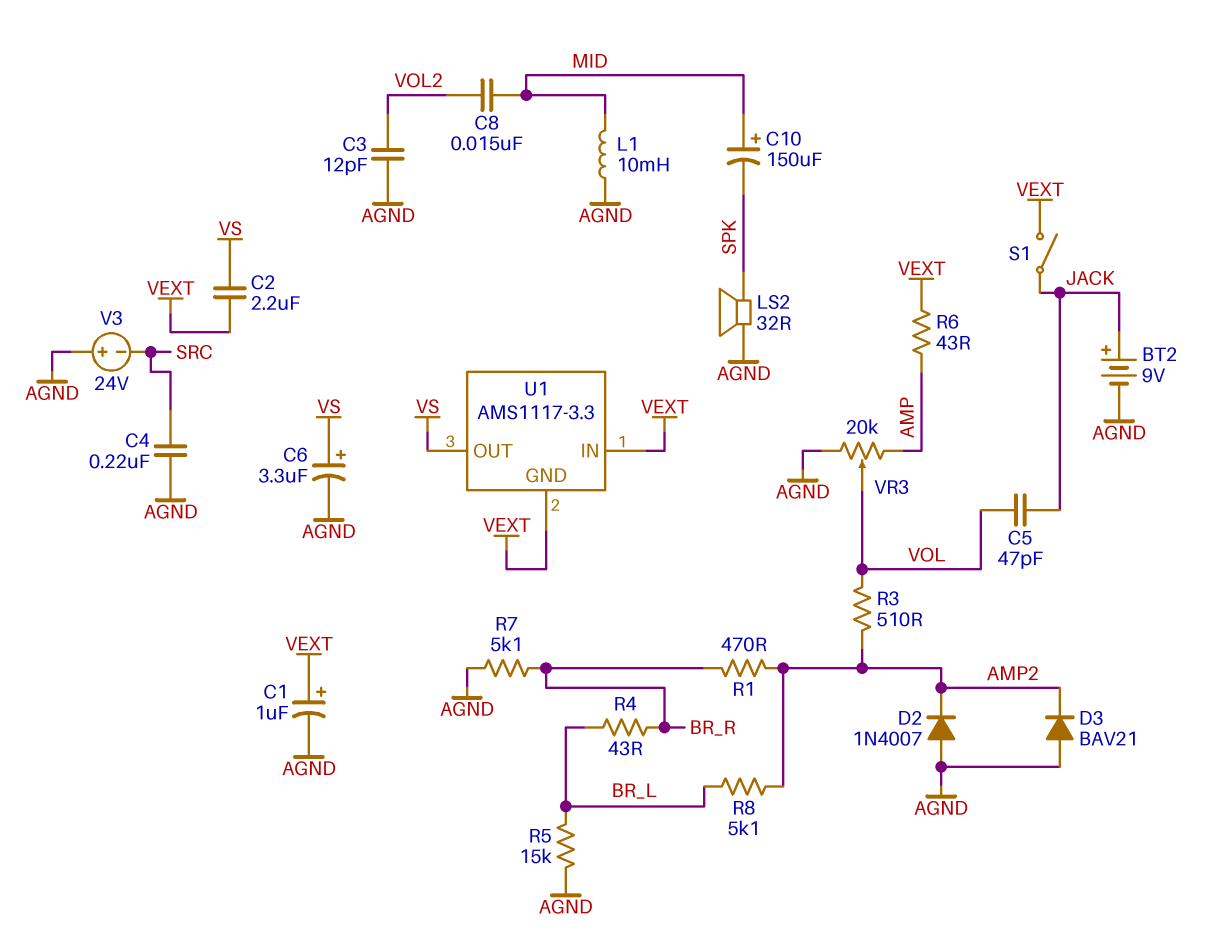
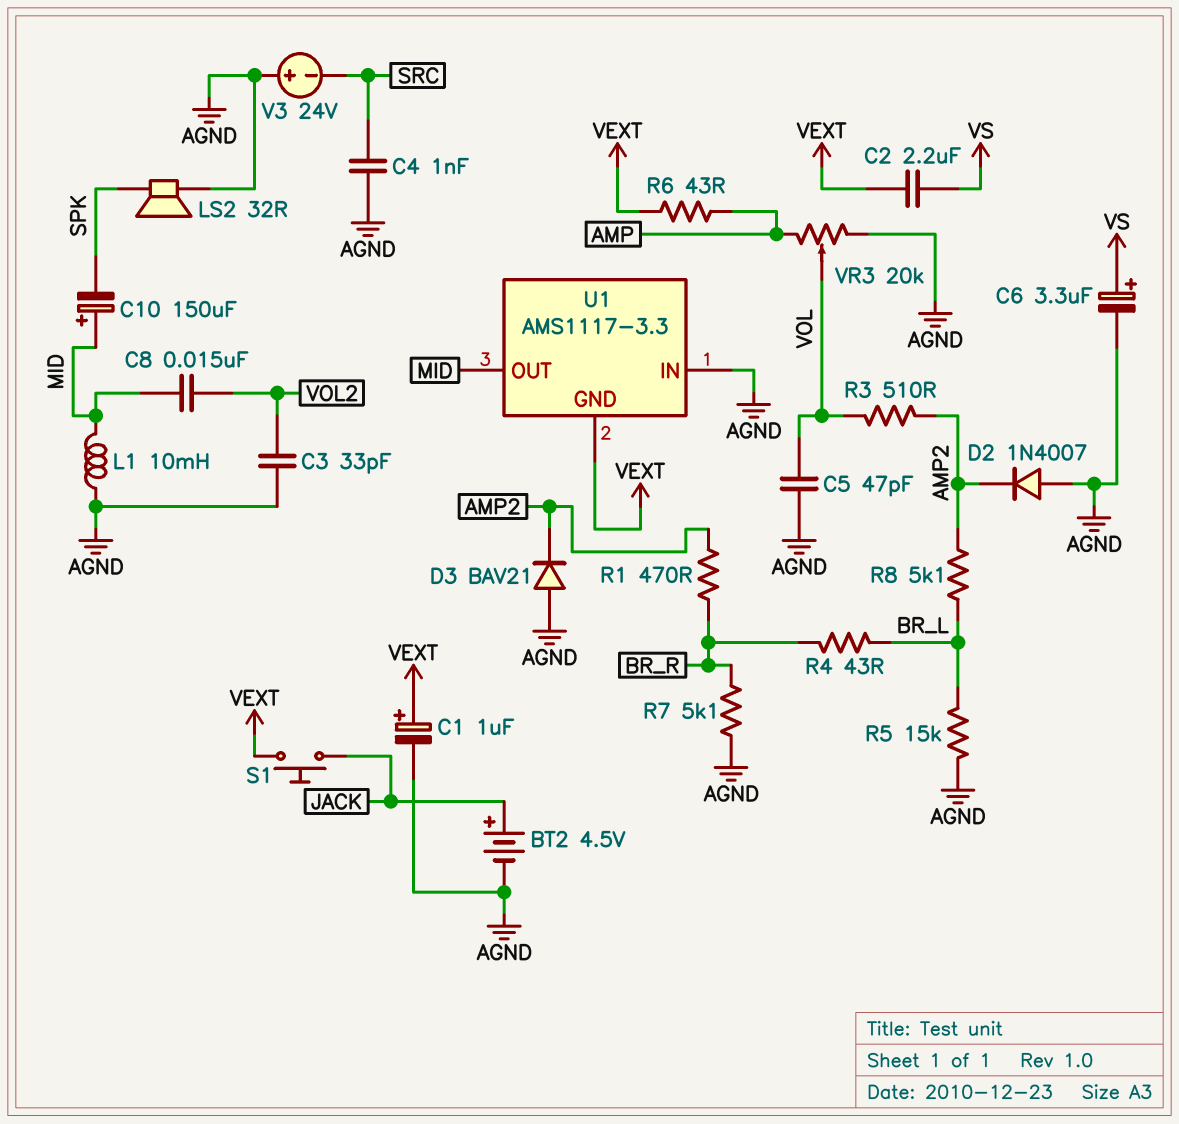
BT2: 9V (plus JACK, minus AGND) -> 4.5V (plus JACK, minus AGND)
C3: 12pF (AGND, VOL2) -> 33pF (AGND, VOL2)
C4: 220nF (AGND, SRC) -> 1nF (AGND, SRC)
C5: 47pF (JACK, VOL) -> 47pF (AGND, VOL)
S1: switch (JACK, VEXT) -> button (JACK, VEXT)
U1 pin IN: VEXT -> AGND
U1 pin OUT: VS -> MID

